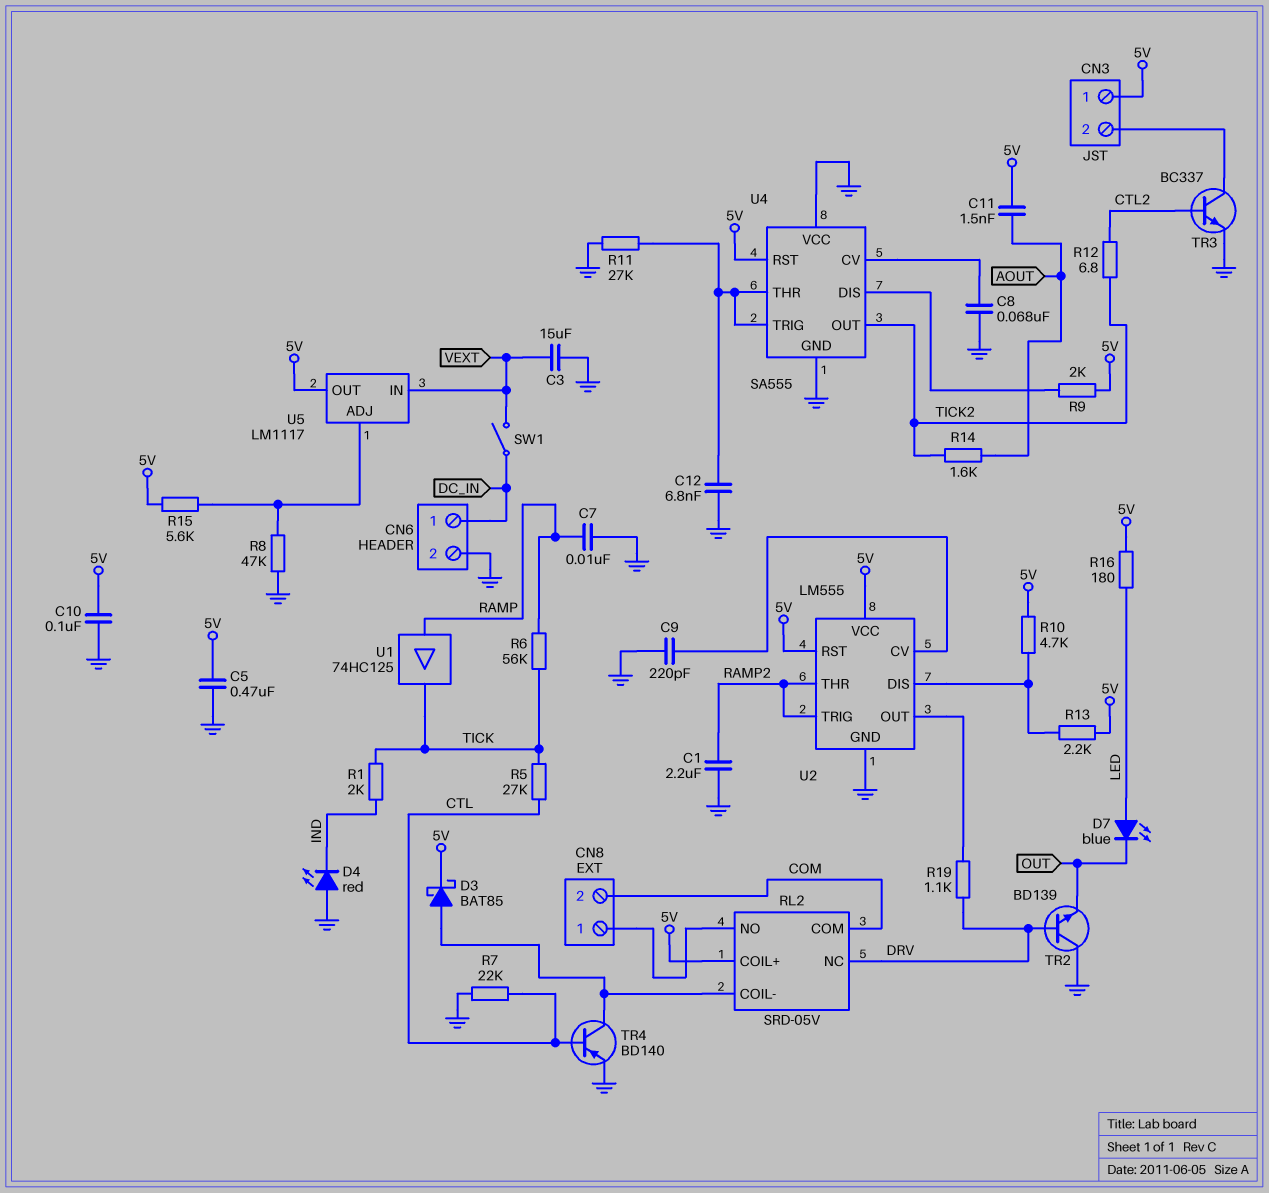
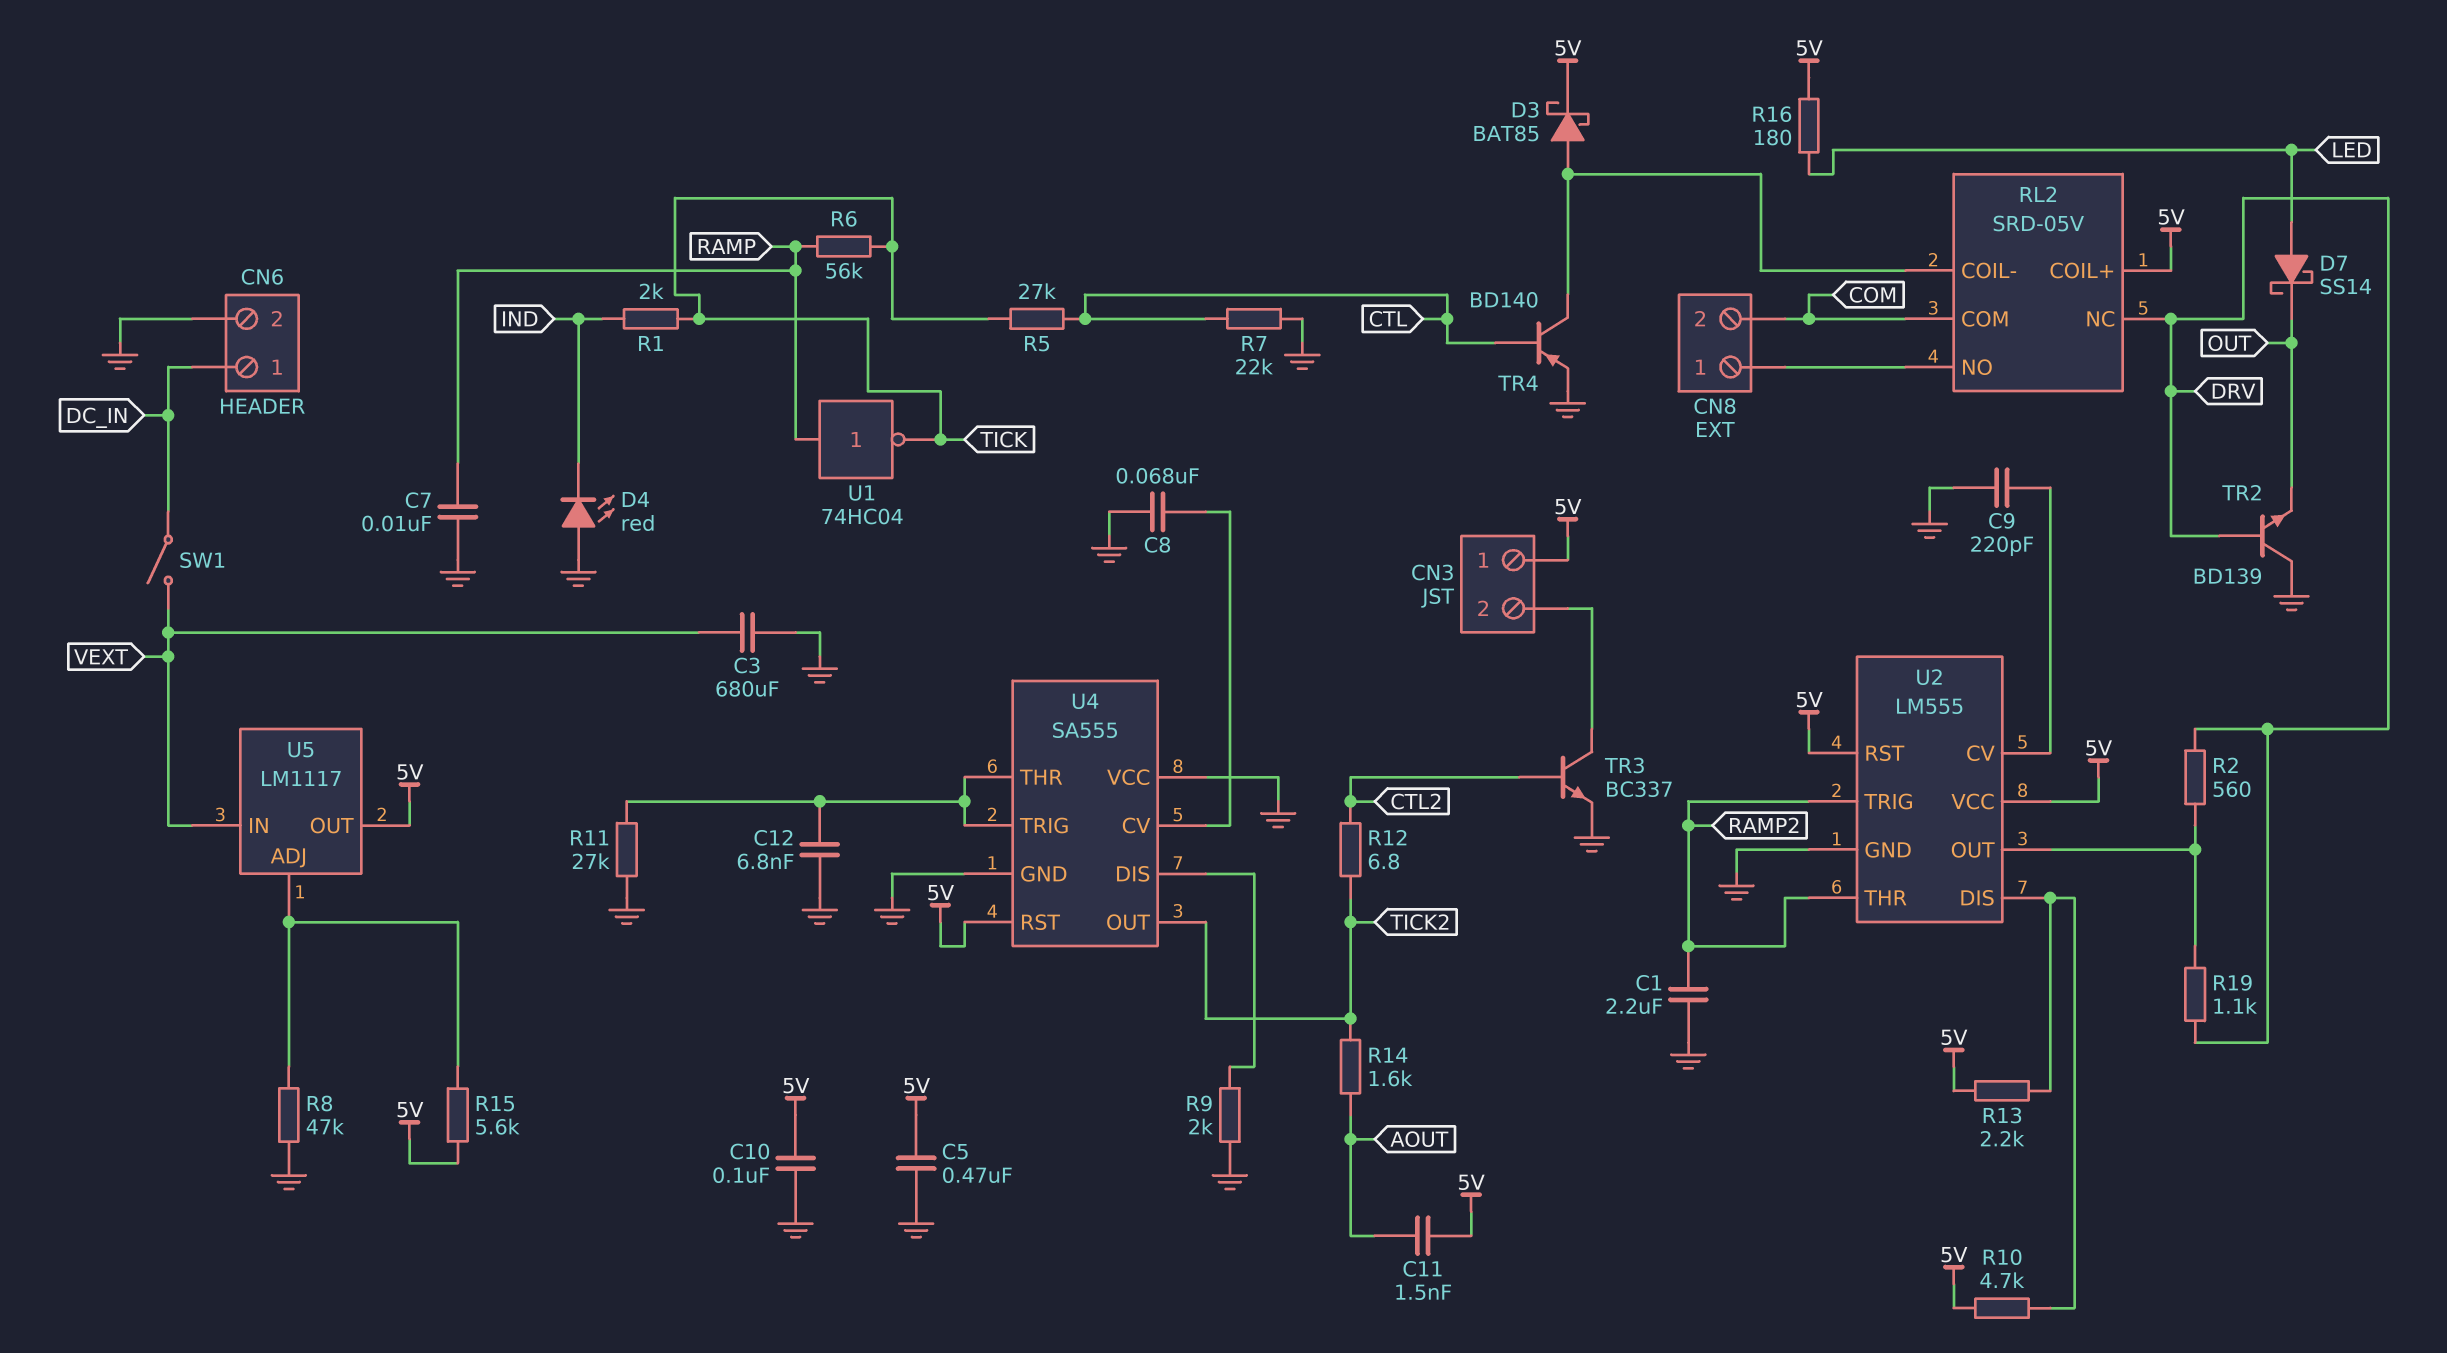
C3: 15uF (GND, VEXT) -> 680uF (GND, VEXT)
D7: LED blue (A LED, K OUT) -> schottky SS14 (A LED, K OUT)
R2: none -> 560 (DRV, U2/OUT)
R9: 2k (5V, U4/DIS) -> 2k (GND, U4/DIS)
U1: buffer 74HC125 (in RAMP, out TICK) -> NOT 74HC04 (in RAMP, out TICK)

